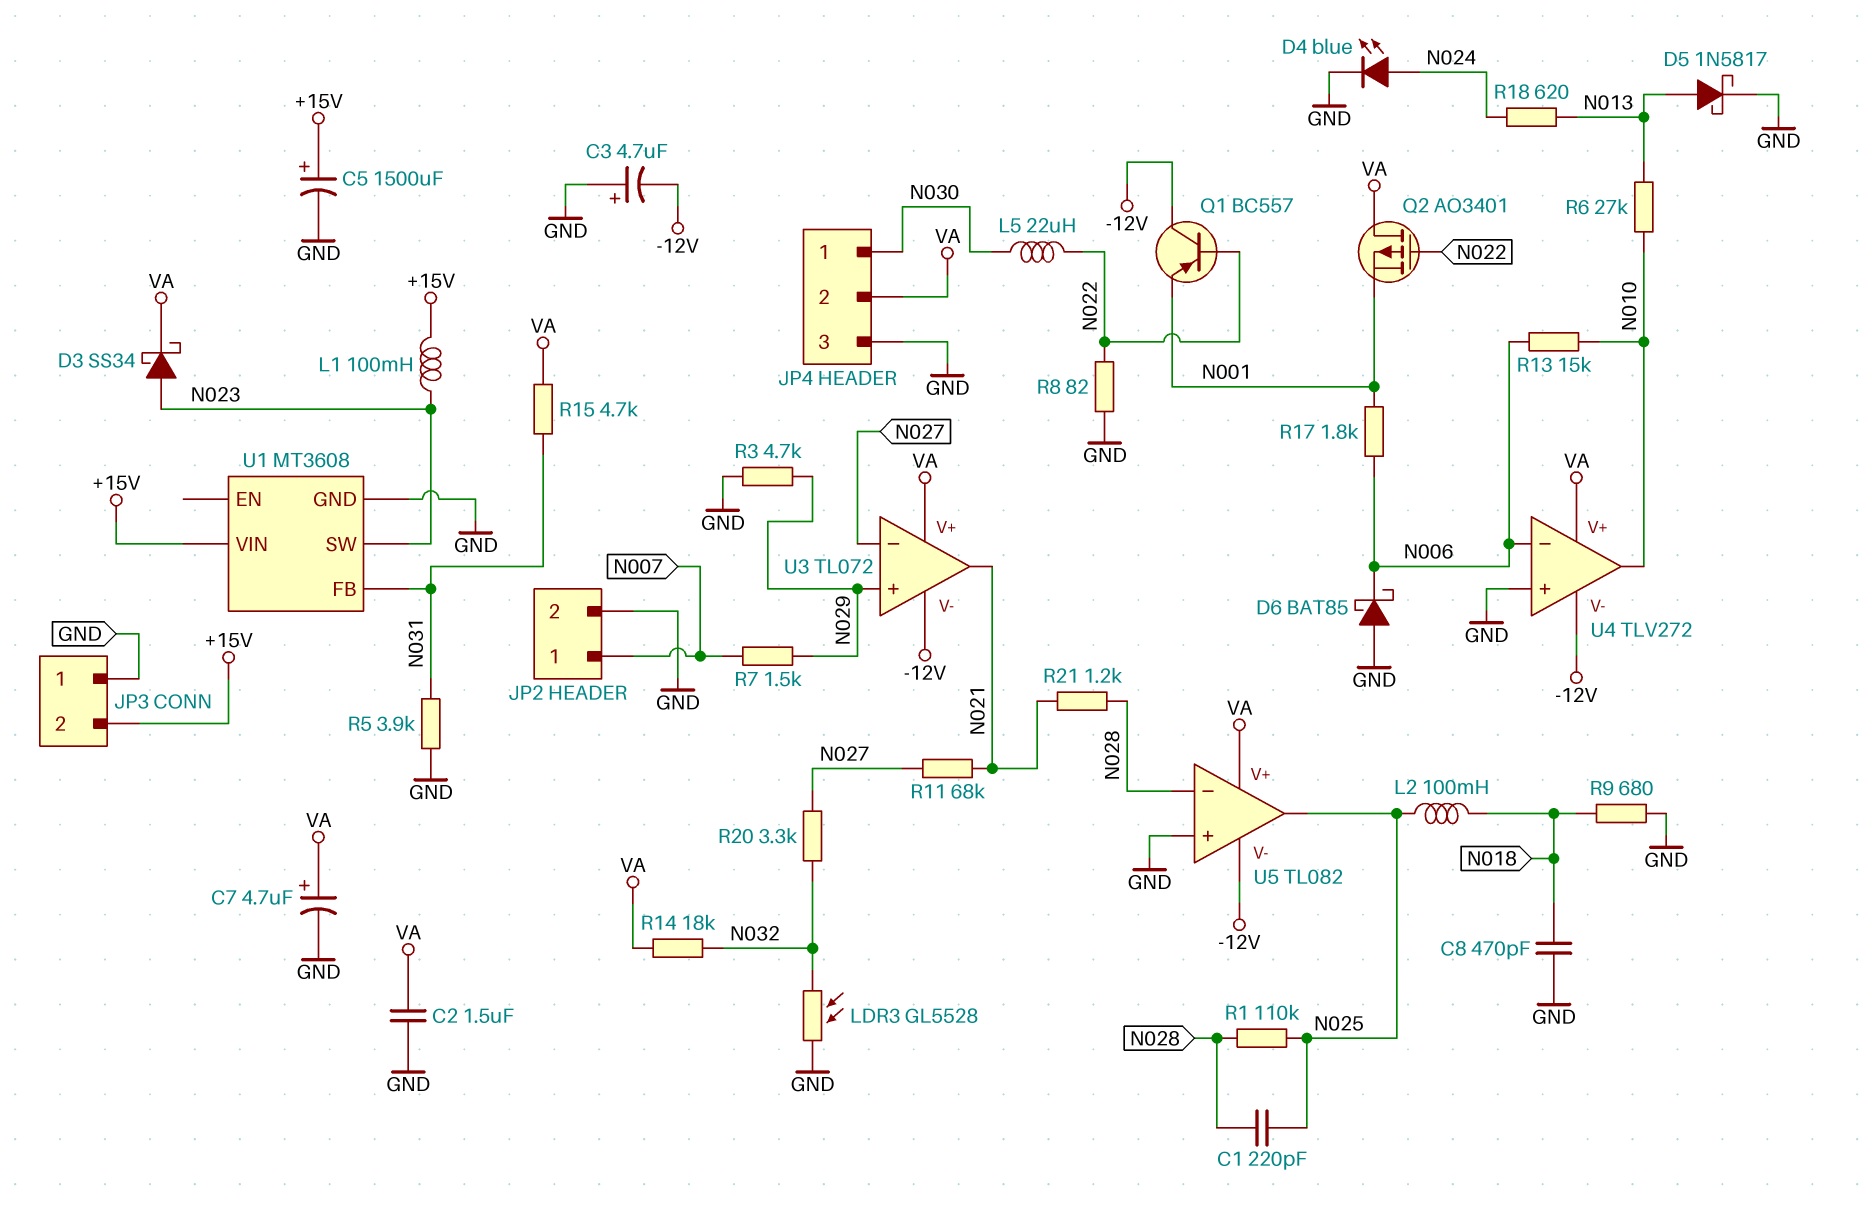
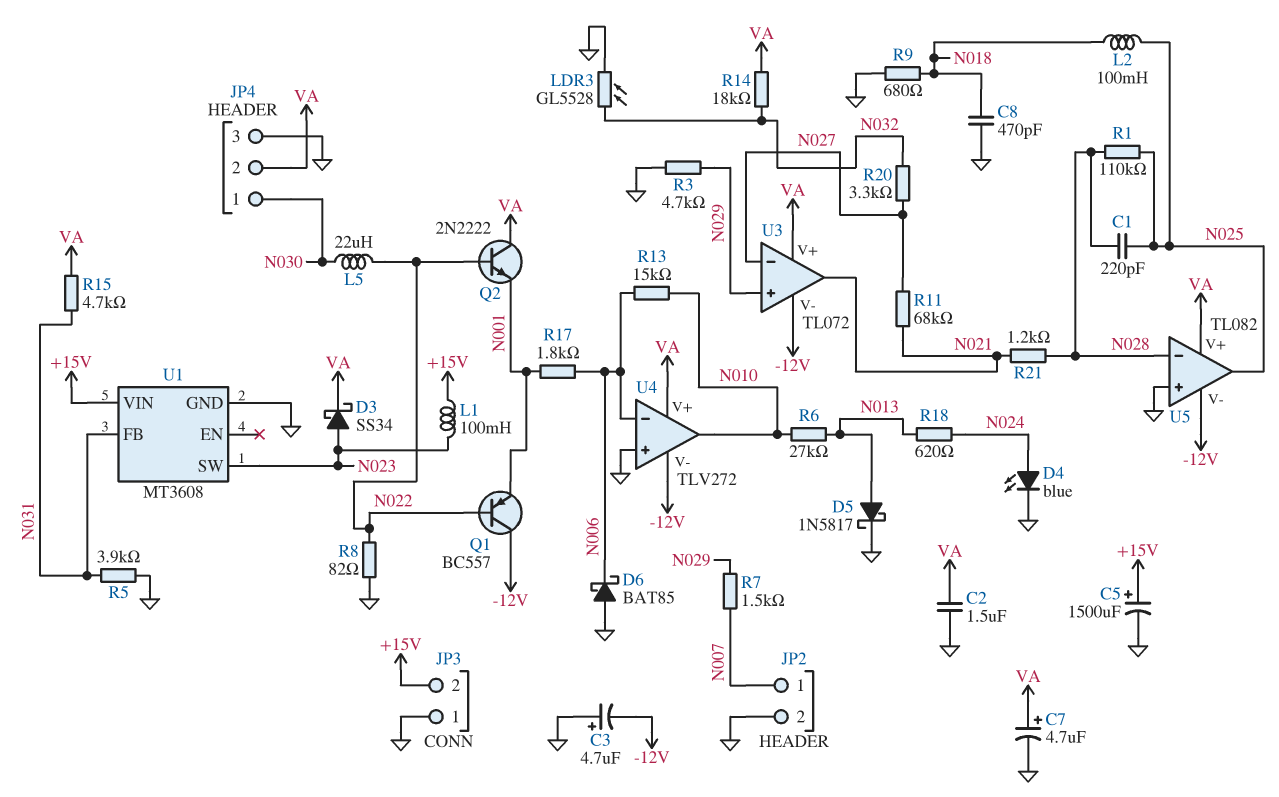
Q2: PMOS AO3401 (G N022, D VA, S N001) -> NPN 2N2222 (B N022, C VA, E N001)

